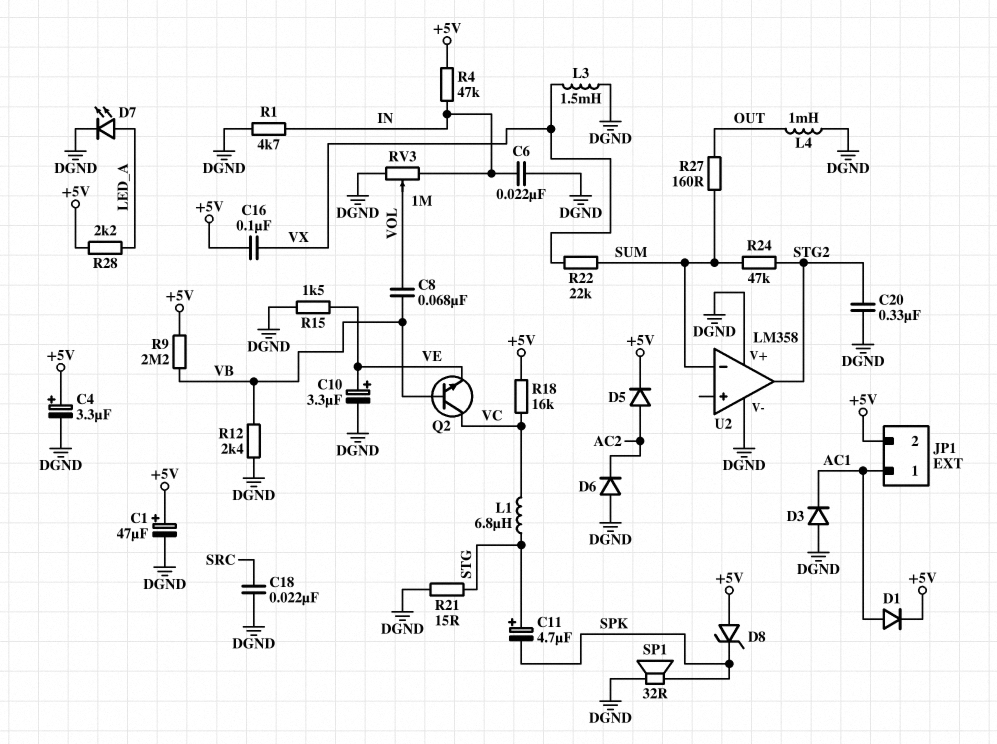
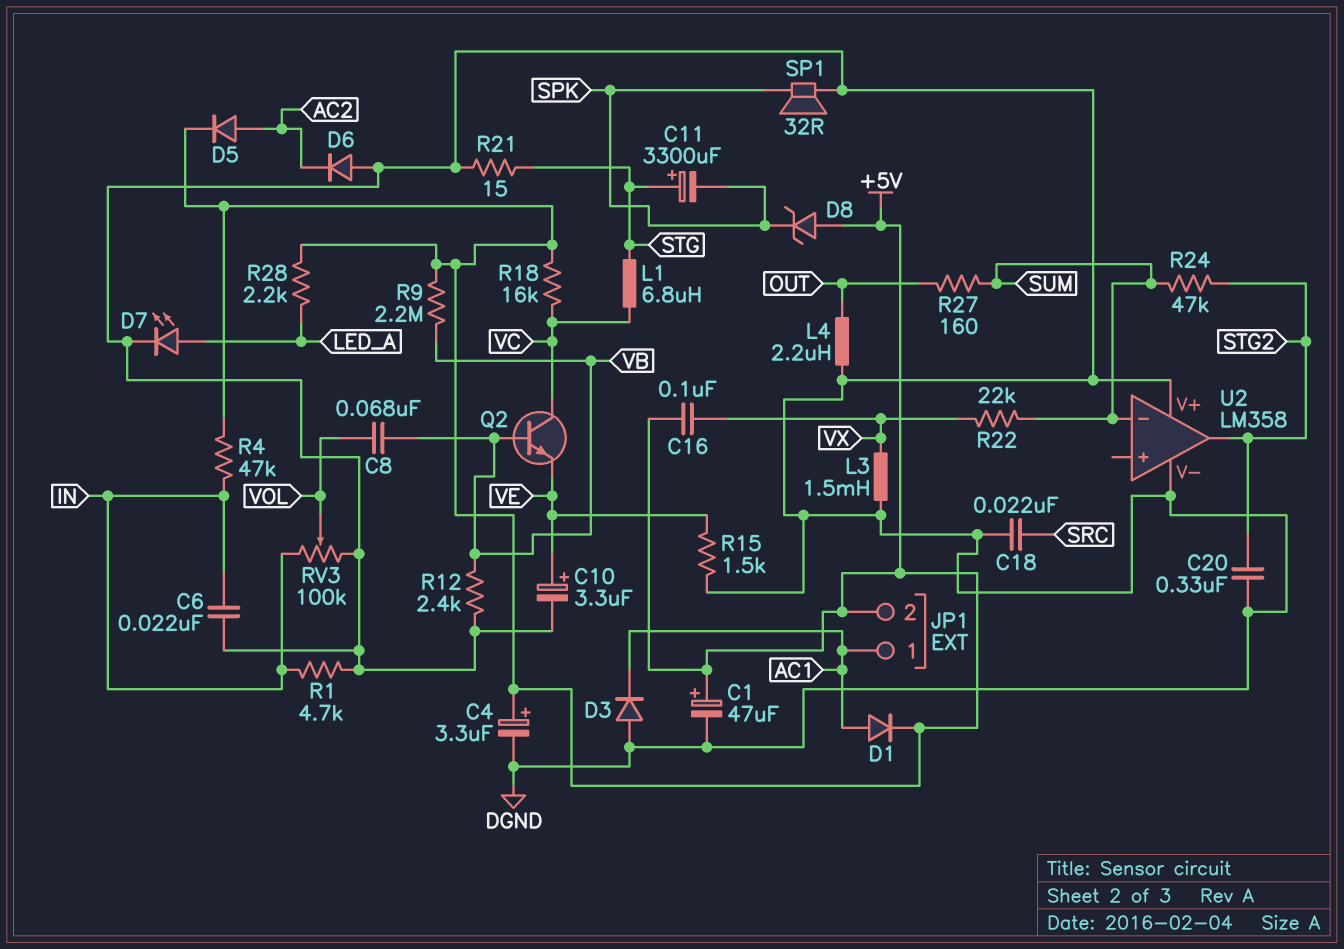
C11: 4.7uF (plus STG, minus SPK) -> 3300uF (plus STG, minus SPK)
L4: 1mH (DGND, OUT) -> 2.2uH (DGND, OUT)
RV3: 1M (DGND, IN, wiper VOL) -> 100k (DGND, IN, wiper VOL)

